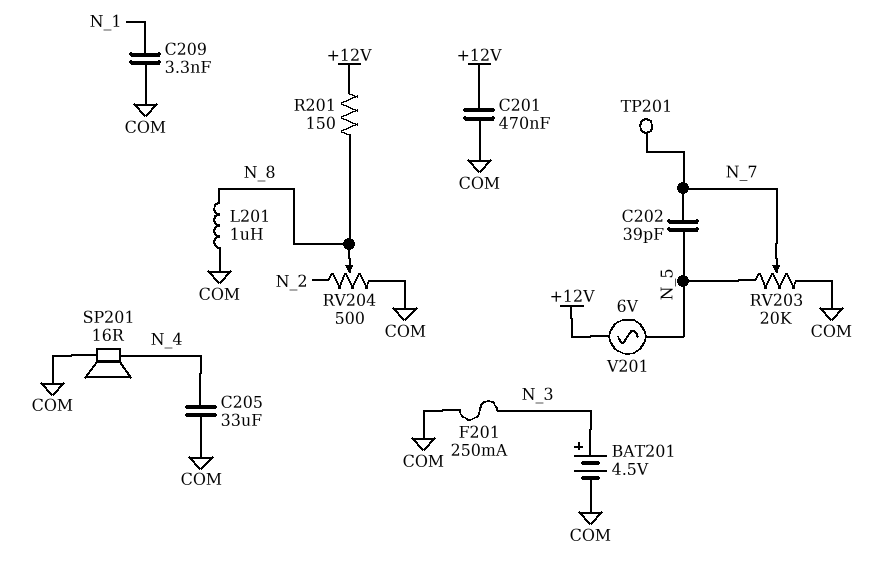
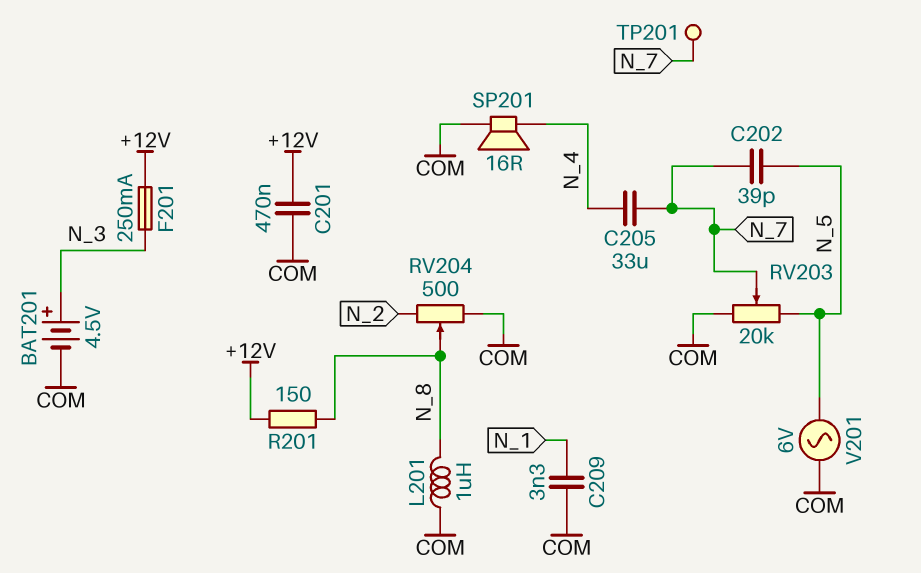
C205: 33uF (COM, N_4) -> 33uF (N_4, N_7)
F201: 250mA (COM, N_3) -> 250mA (+12V, N_3)
V201: AC 6V (+12V, N_5) -> AC 6V (COM, N_5)

